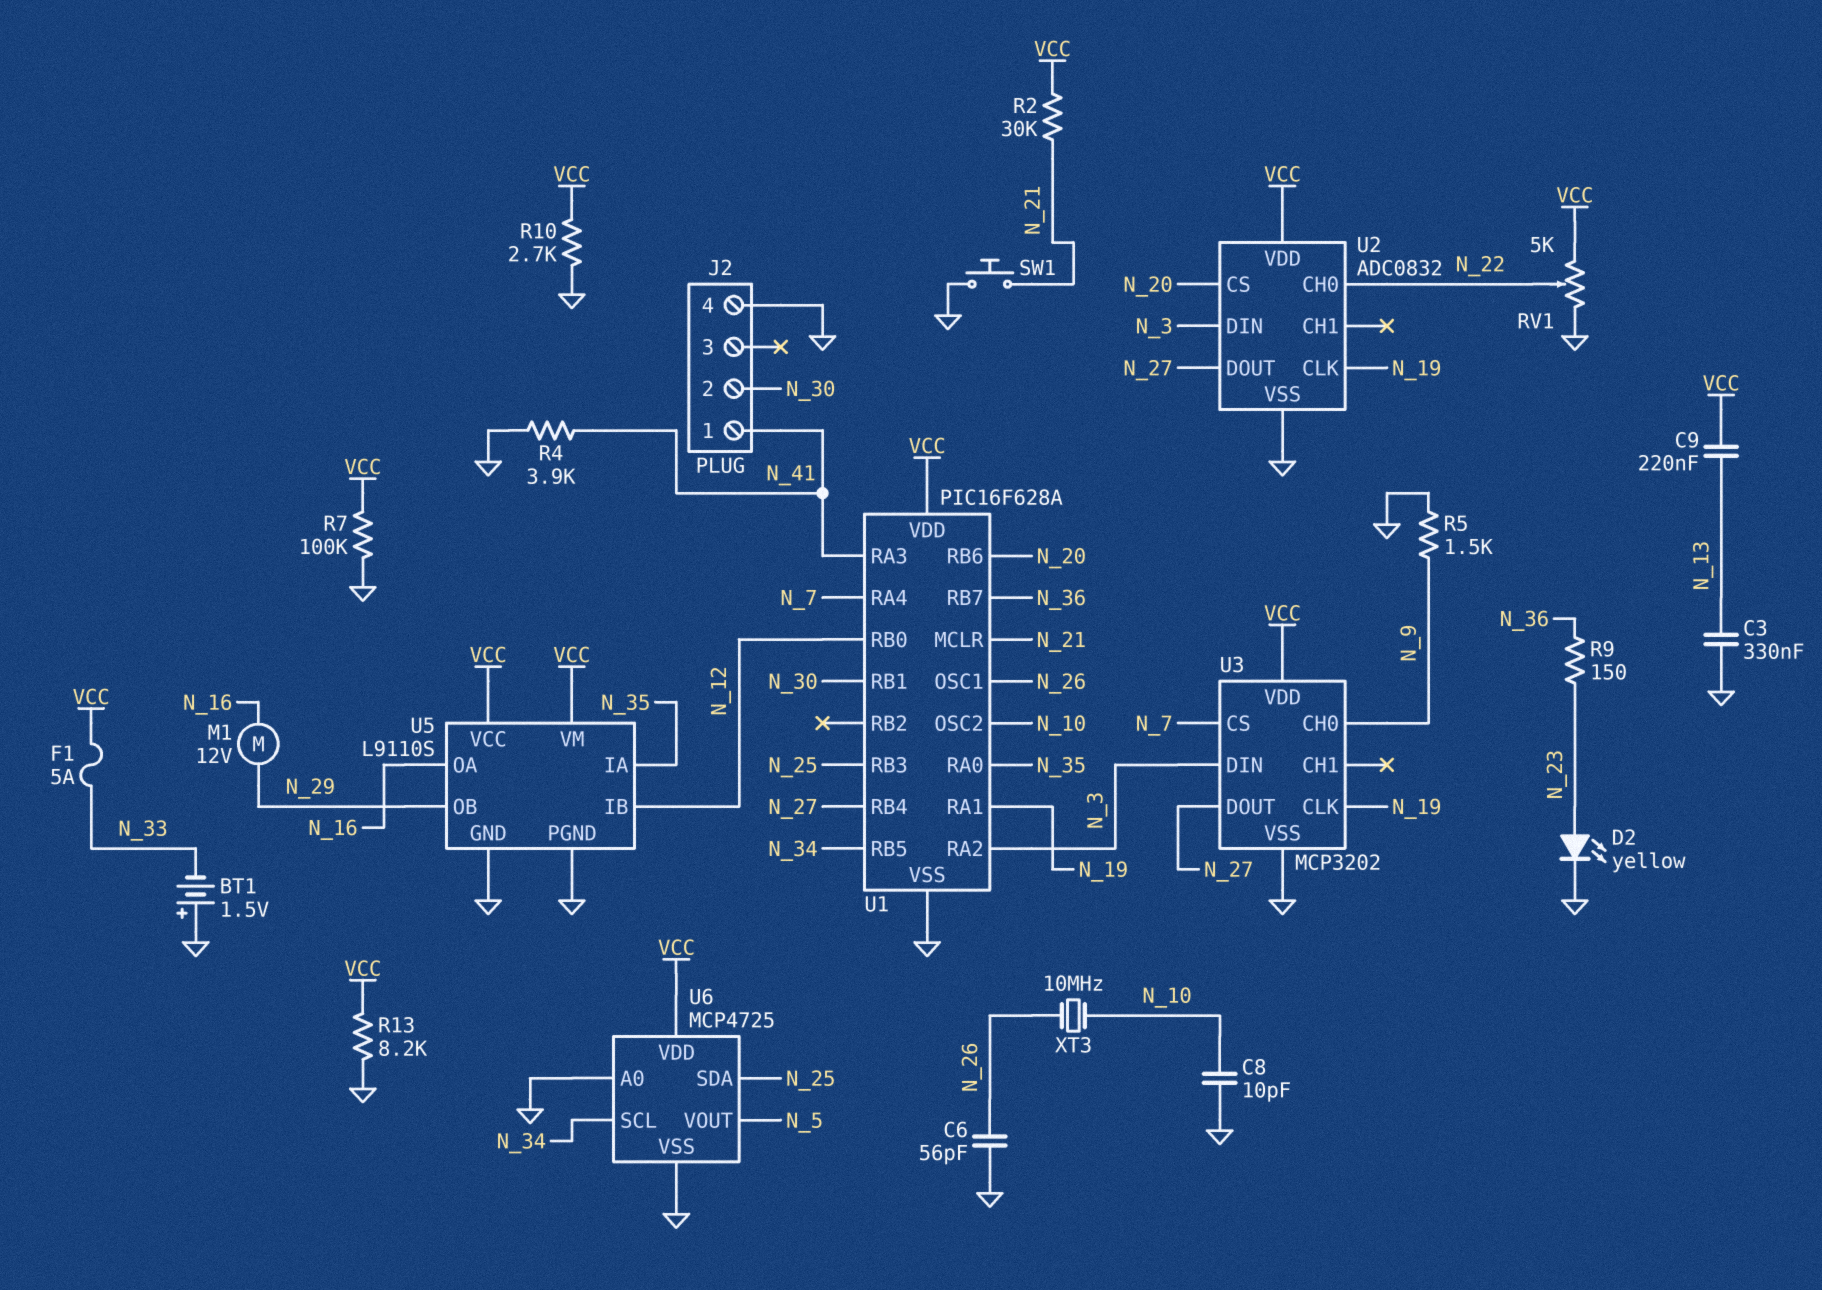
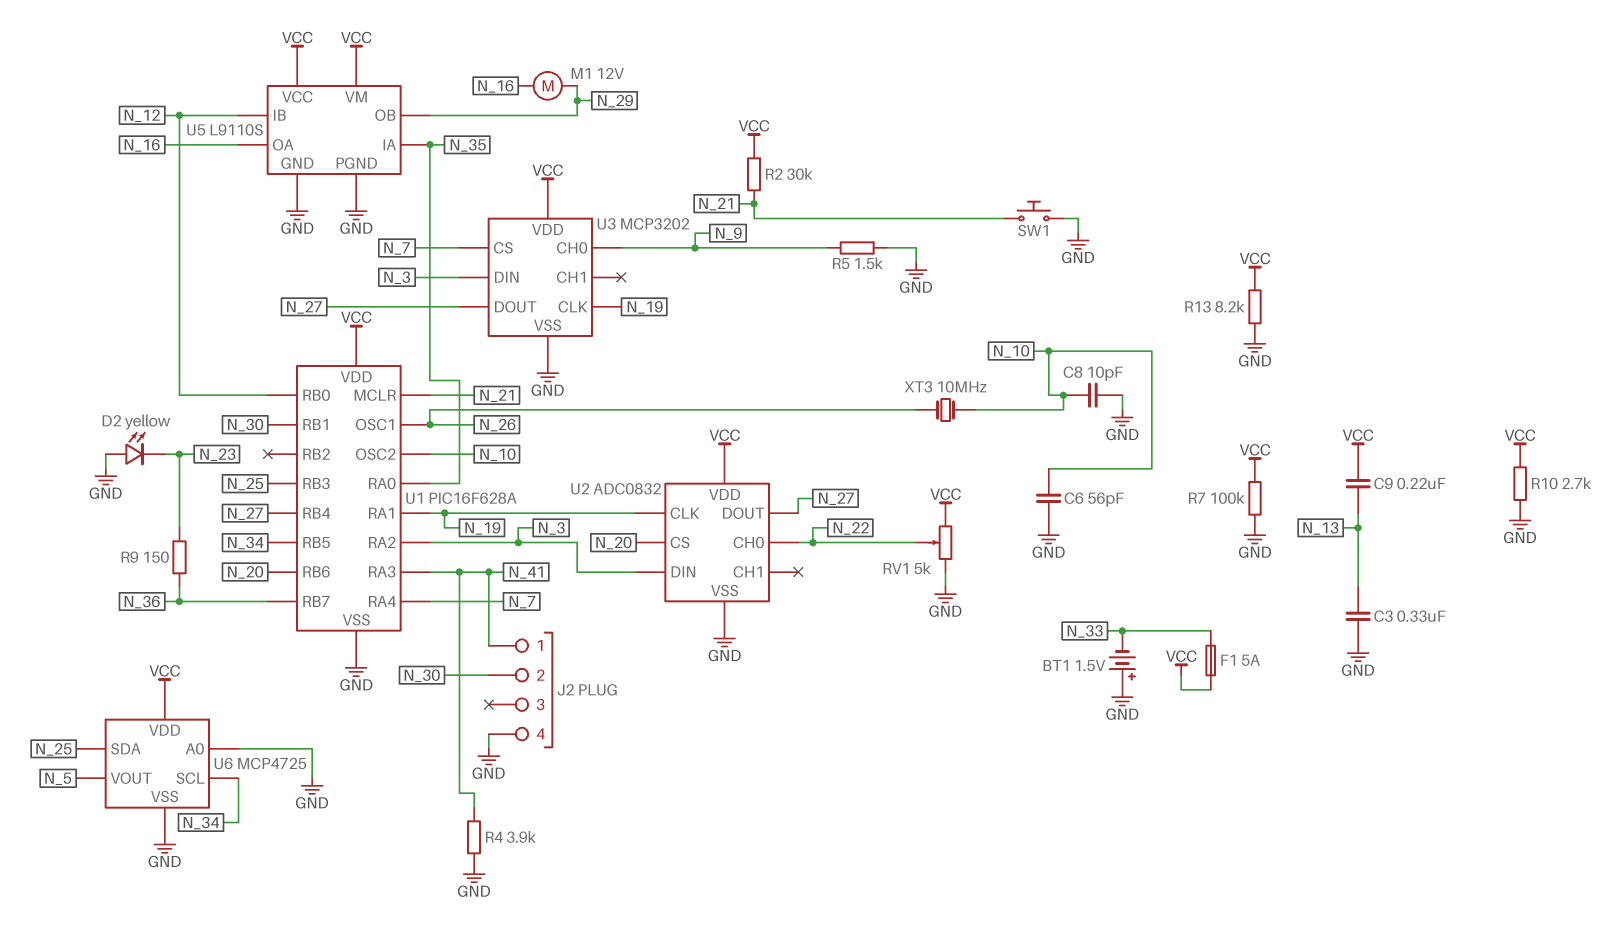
C6: 56pF (GND, N_26) -> 56pF (GND, N_10)
D2: LED yellow (A N_23, K GND) -> LED yellow (A GND, K N_23)

